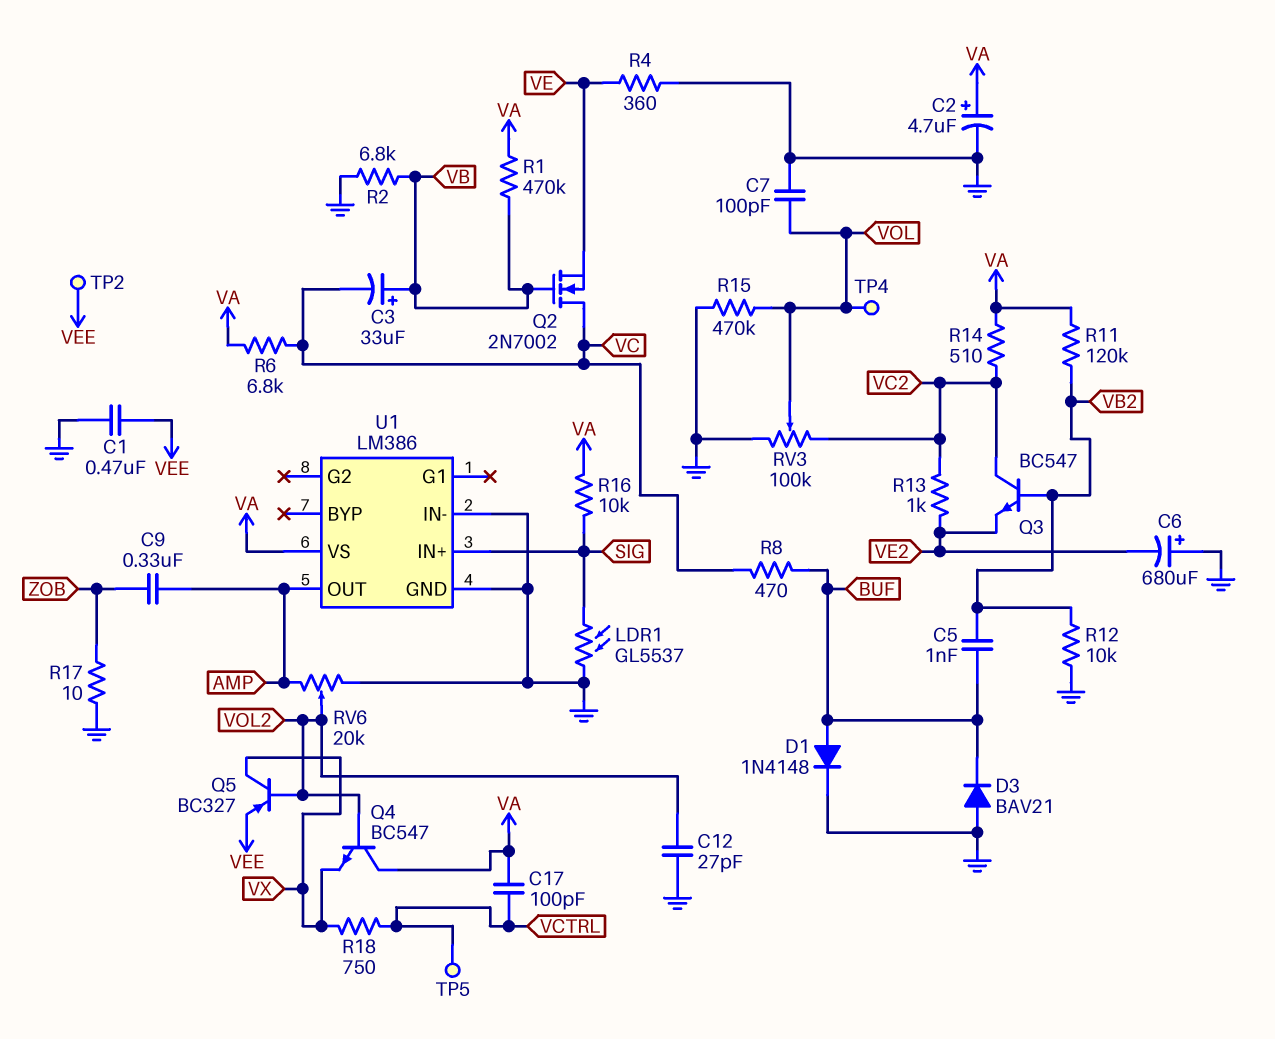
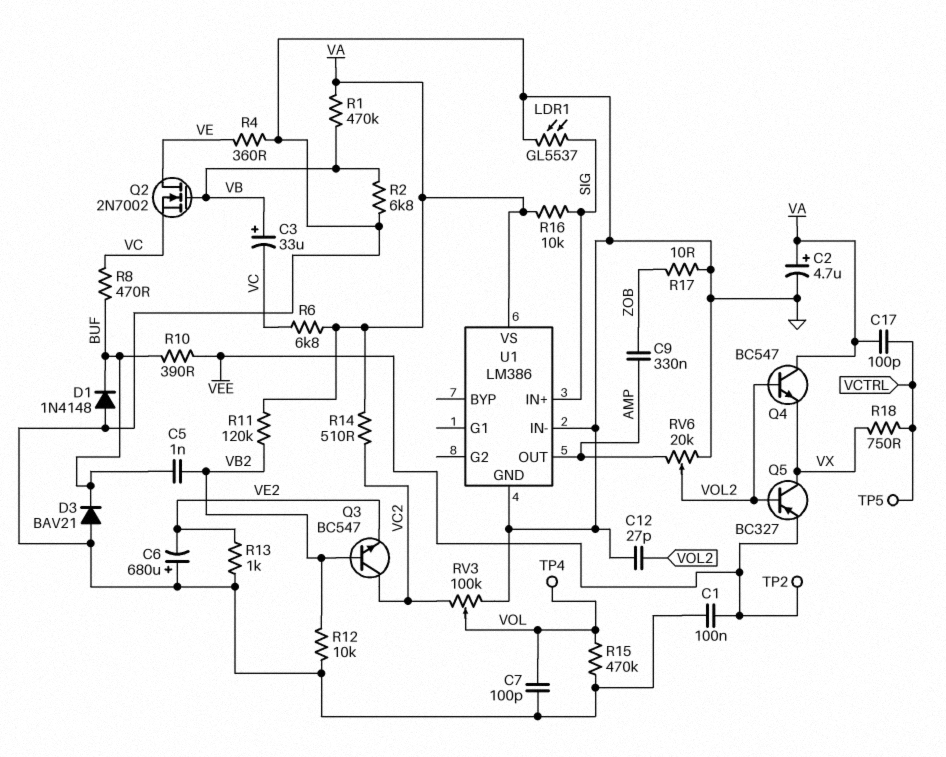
C1: 470nF (GND, VEE) -> 100nF (GND, VEE)
D1: diode 1N4148 (A BUF, K GND) -> diode 1N4148 (A GND, K BUF)
Q2: NMOS 2N7002 (G VB, D VC, S VE) -> NMOS 2N7002 (G VB, D VE, S VC)
R10: none -> 390 (BUF, VEE)
R13: 1k (VC2, VE2) -> 1k (GND, VE2)

